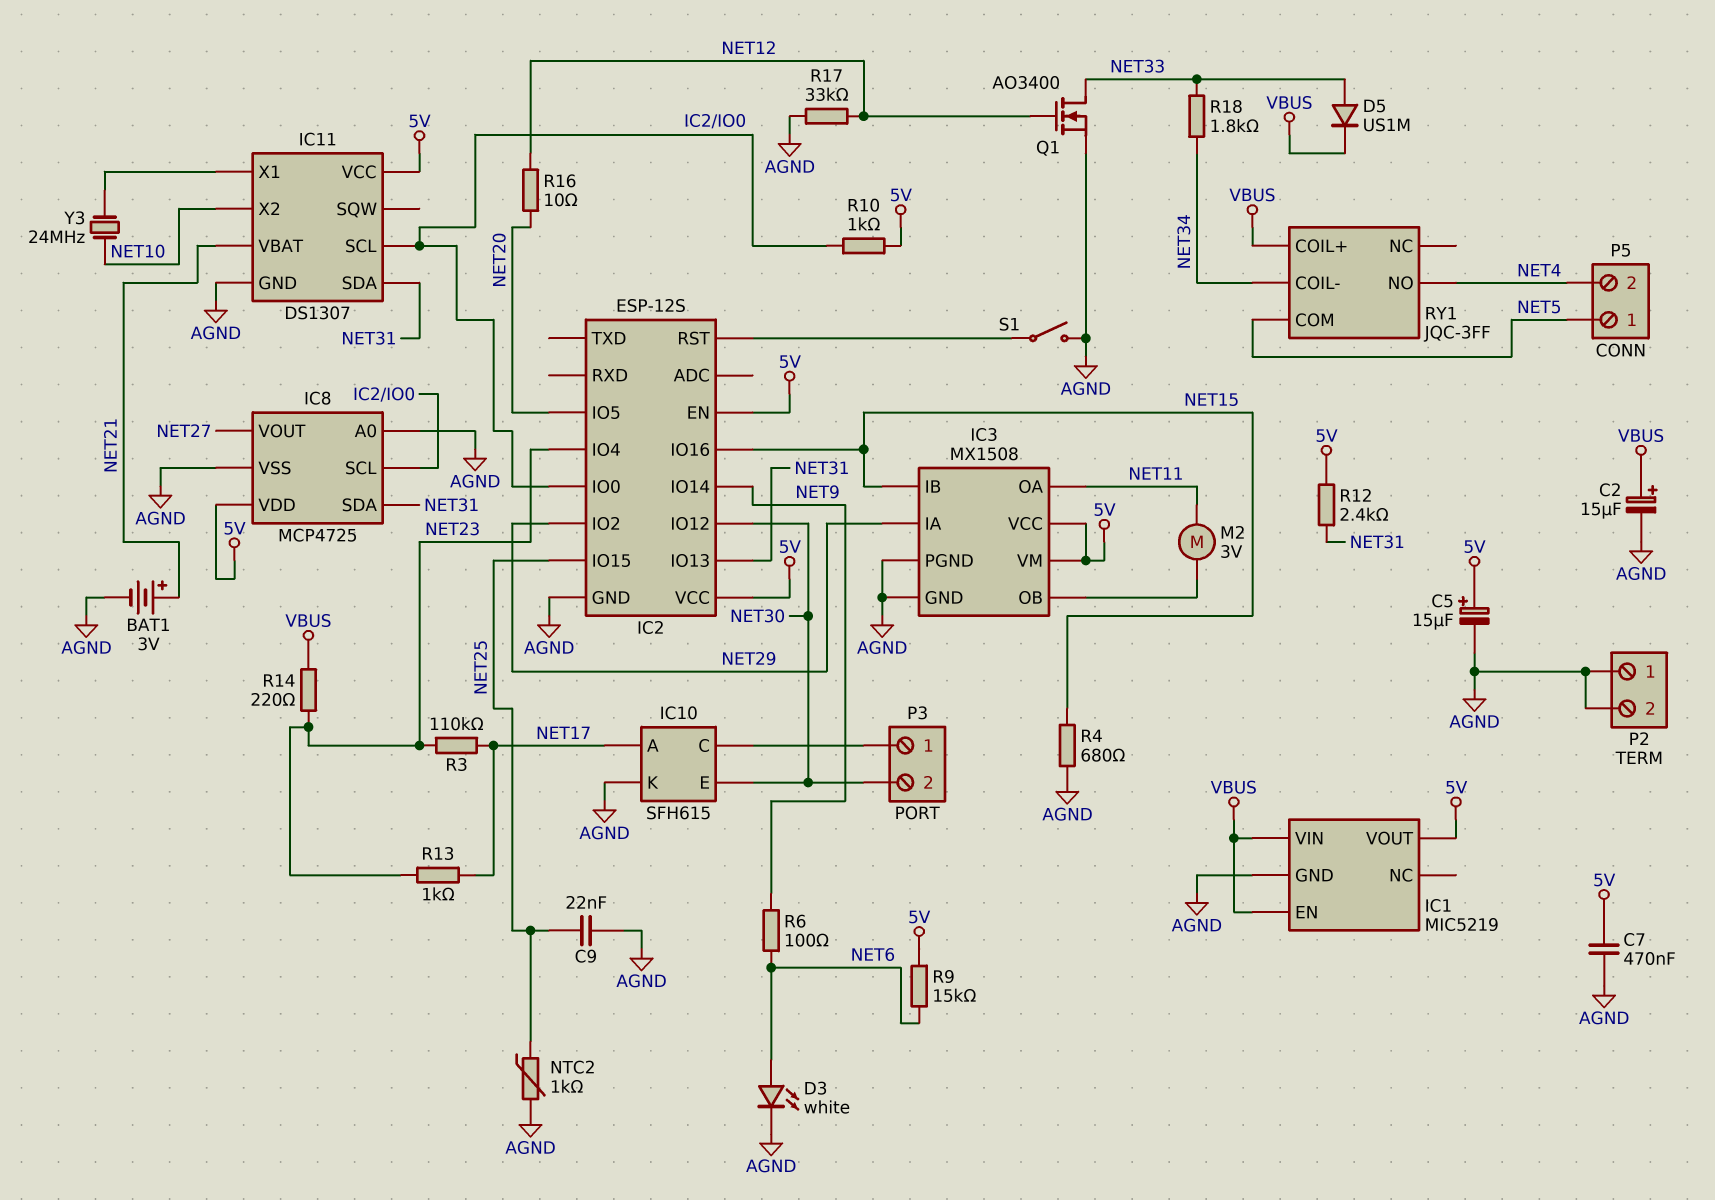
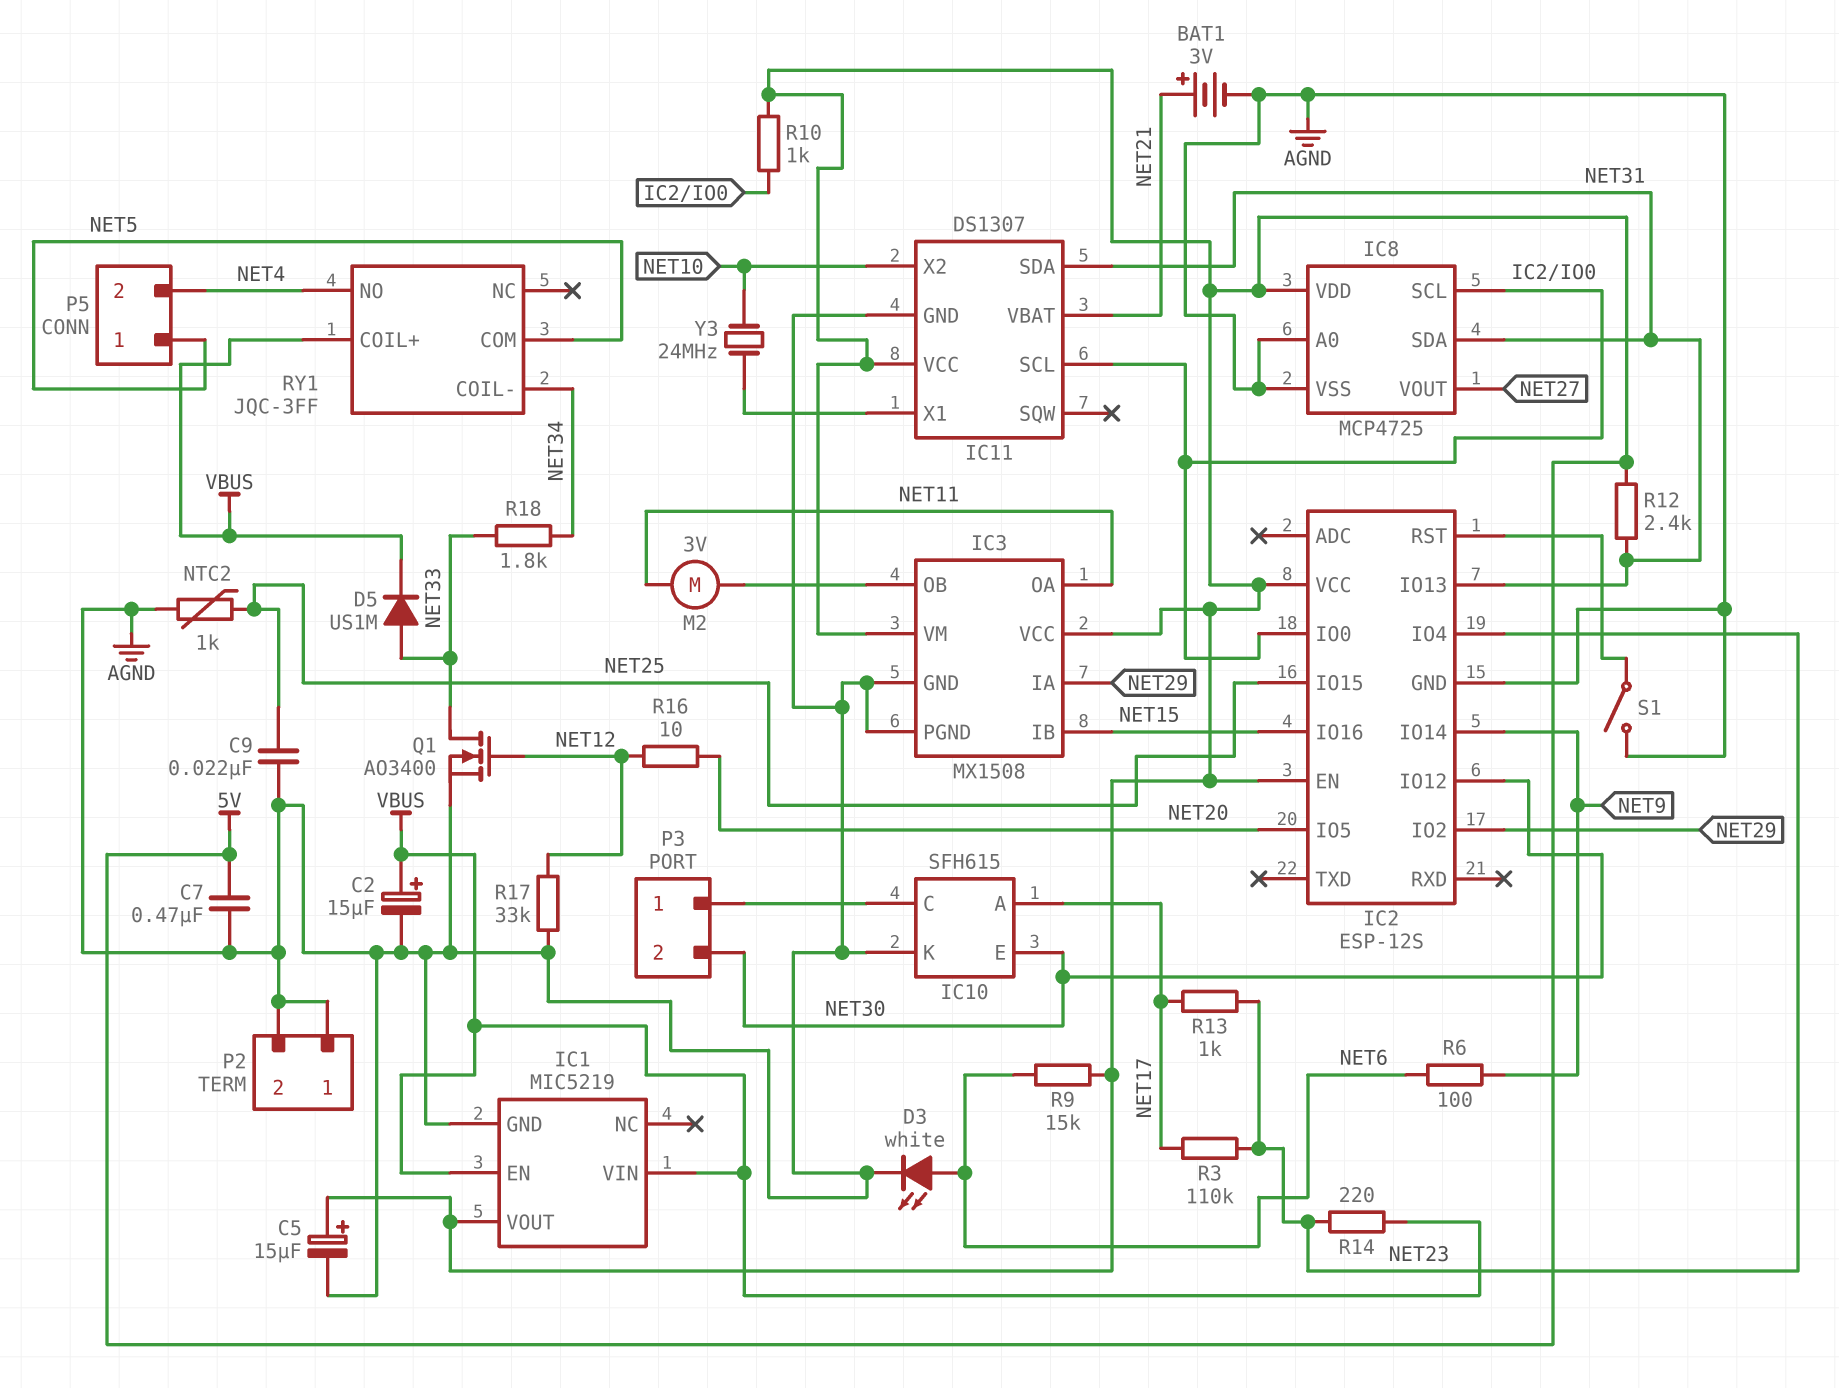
R4: 680 (AGND, NET15) -> none

